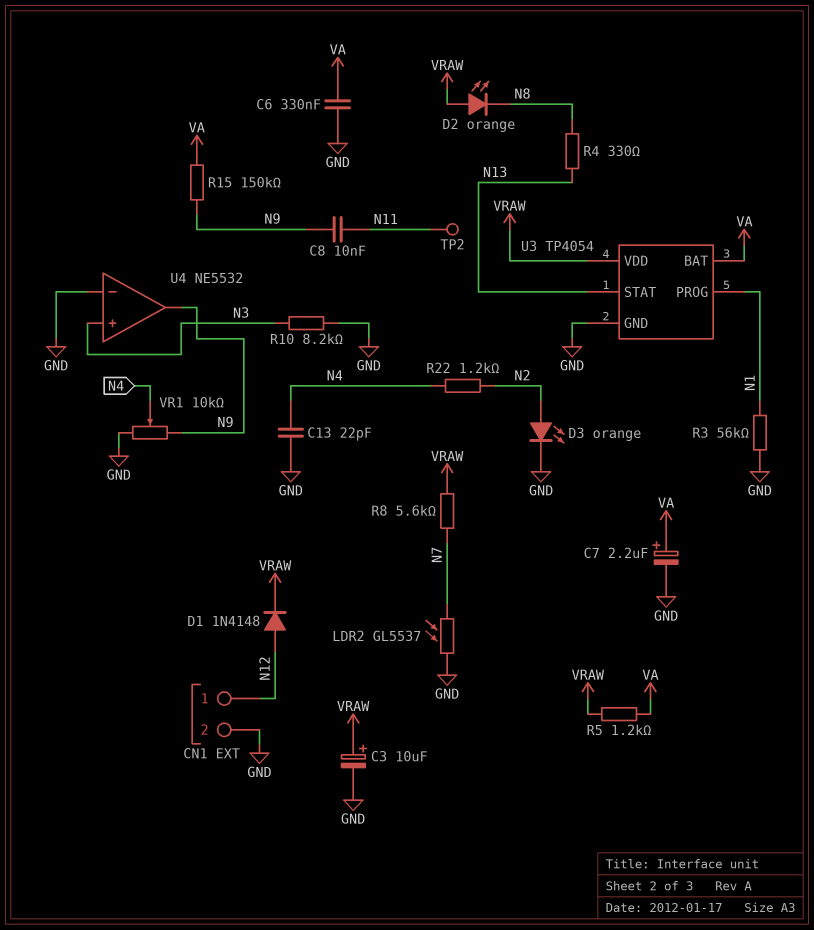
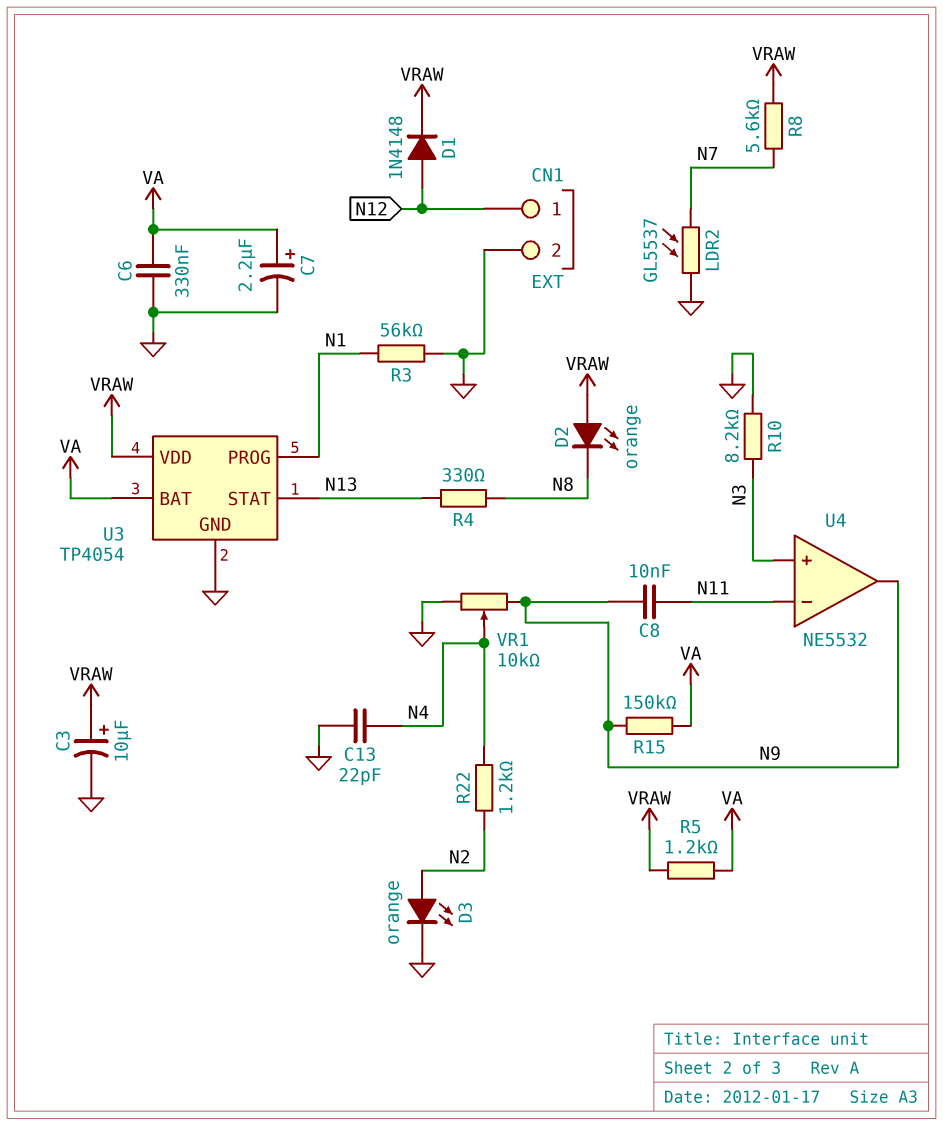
TP2: test point (N11) -> none
U4 pin in-: GND -> N11

